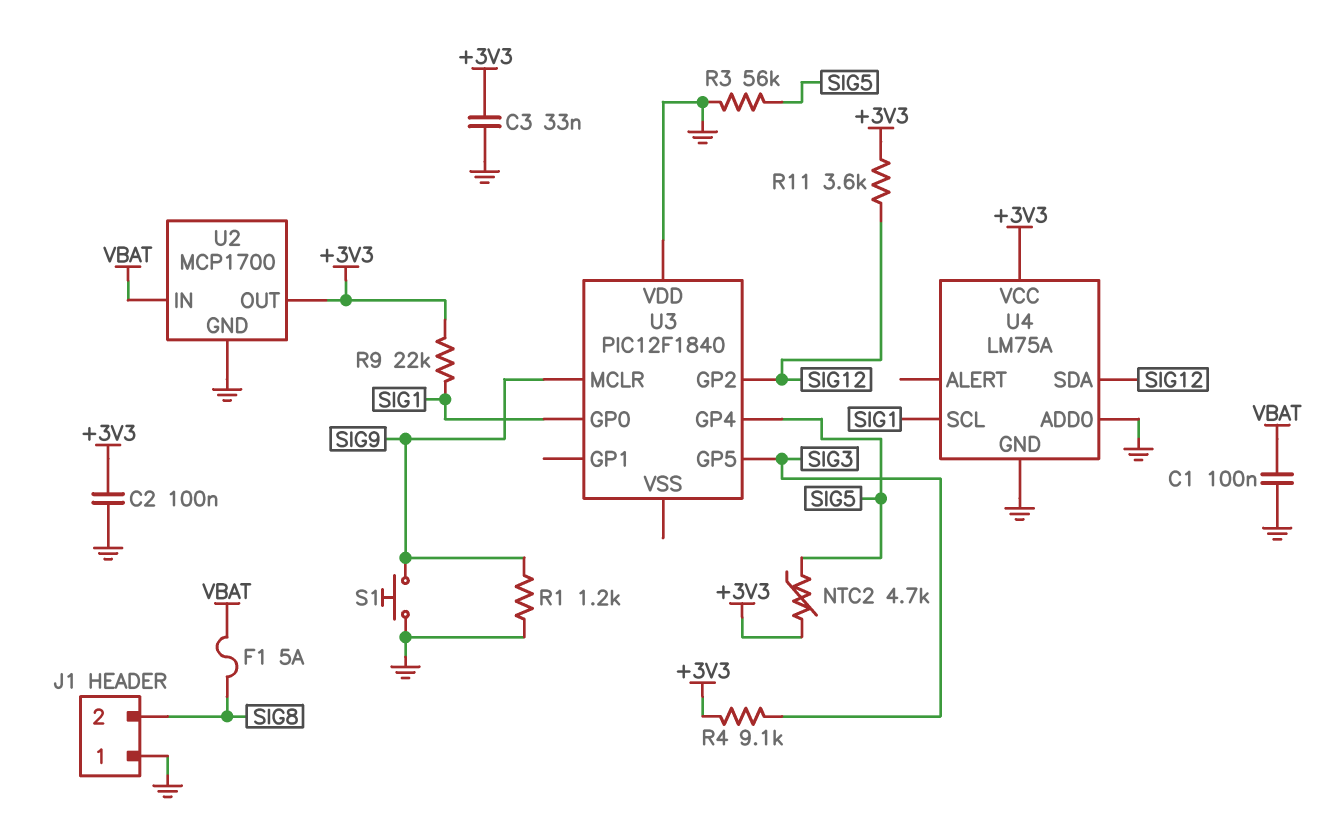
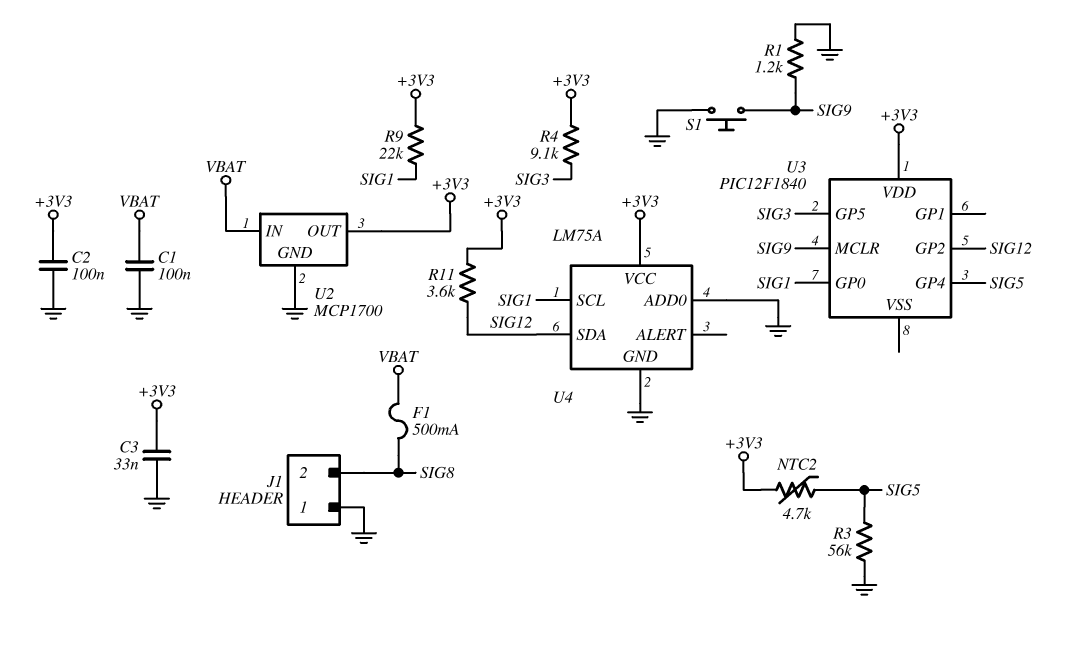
F1: 5A (SIG8, VBAT) -> 500mA (SIG8, VBAT)
U3 pin VDD: GND -> +3V3

